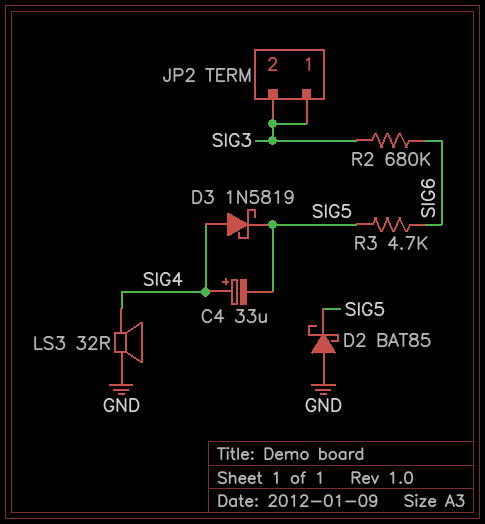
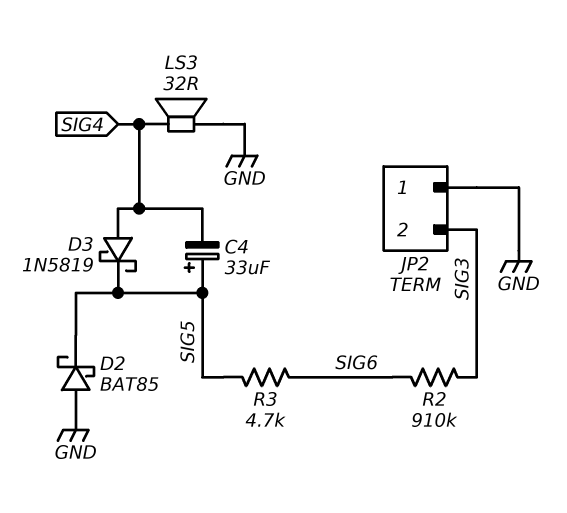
C4: 33uF (plus SIG4, minus SIG5) -> 33uF (plus SIG5, minus SIG4)
JP2 pin 1: SIG3 -> GND
R2: 680k (SIG3, SIG6) -> 910k (SIG3, SIG6)

